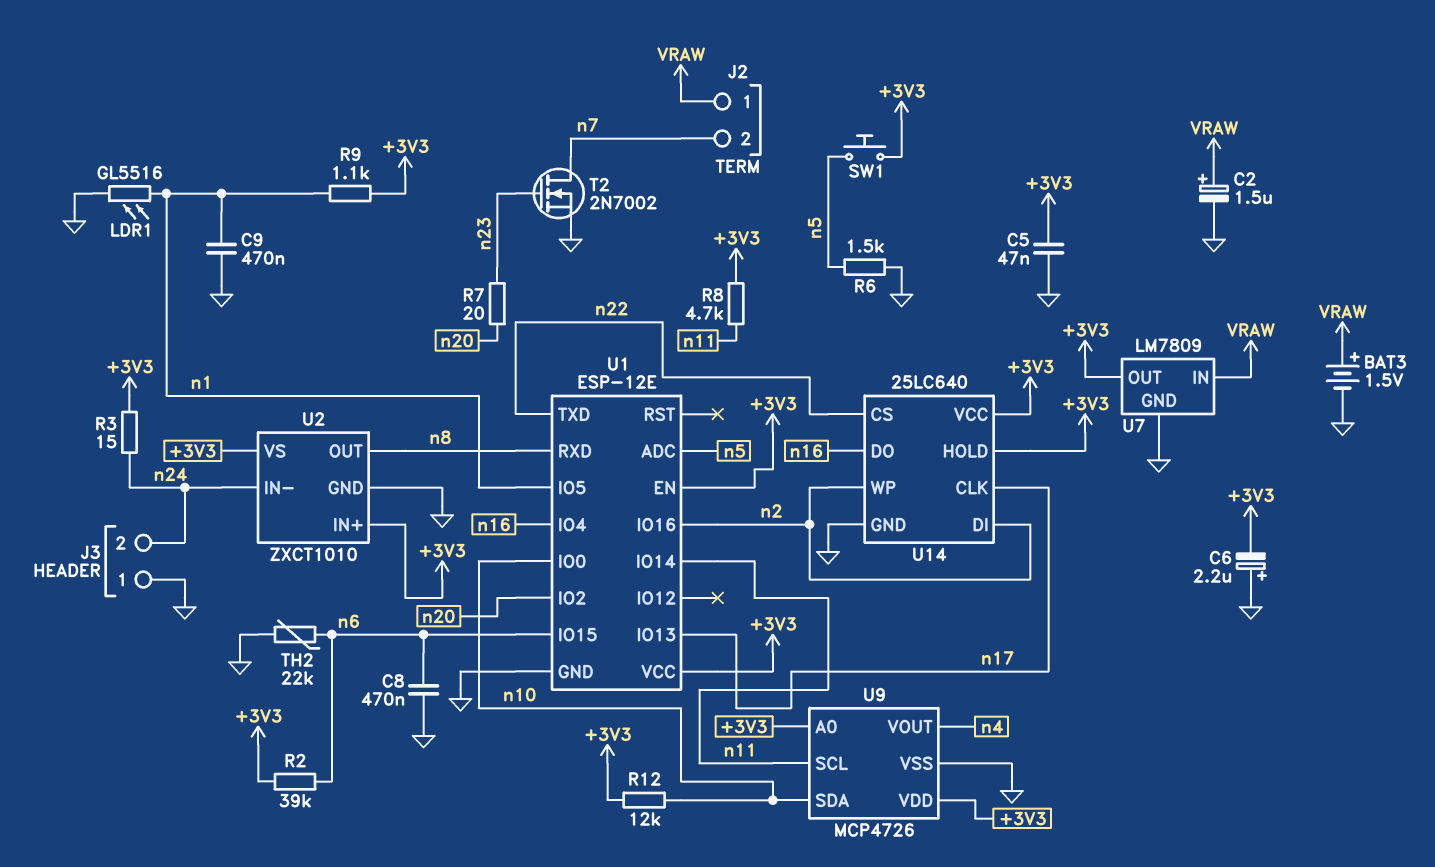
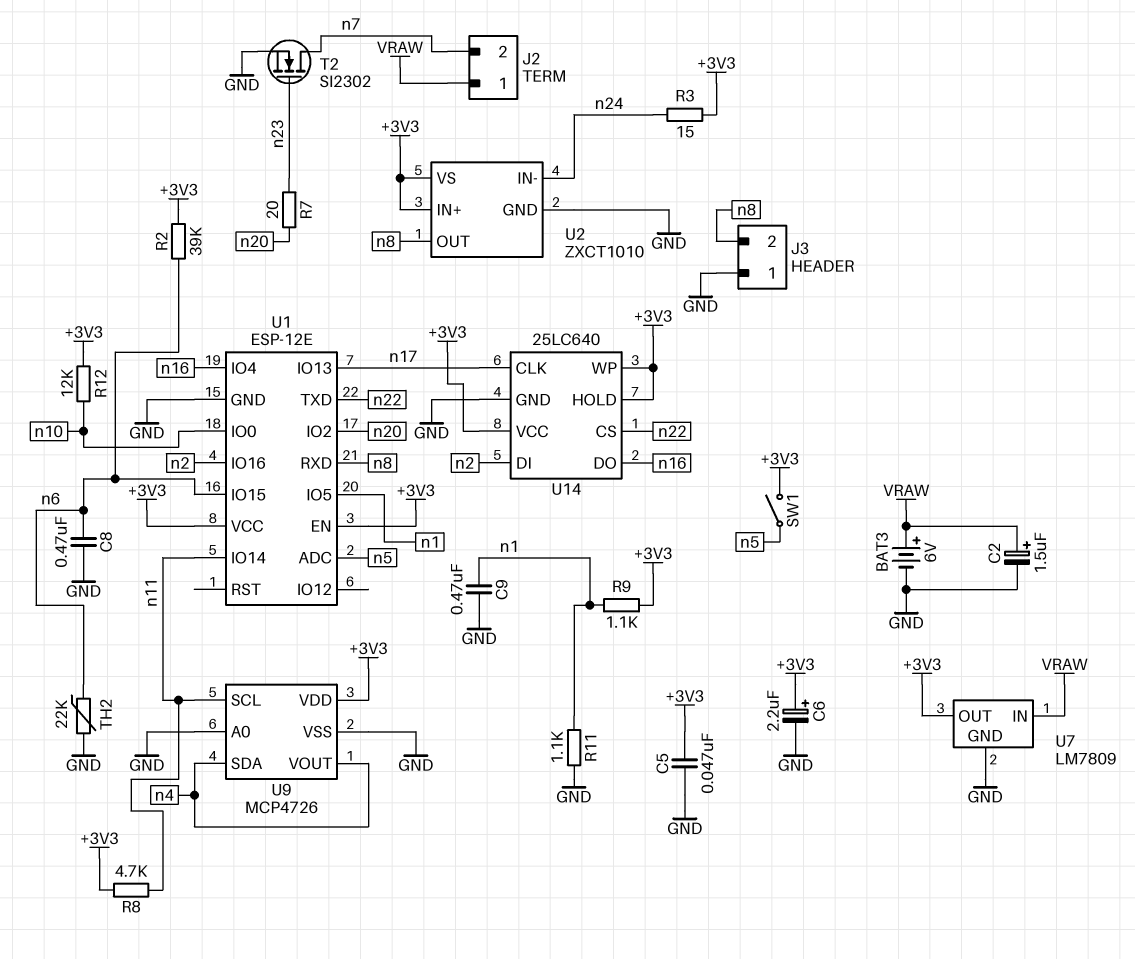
BAT3: 1.5V (plus VRAW, minus GND) -> 6V (plus VRAW, minus GND)
C6: 2.2uF (plus GND, minus +3V3) -> 2.2uF (plus +3V3, minus GND)
J3 pin 2: n24 -> n8
LDR1: GL5516 (GND, n1) -> none
R6: 1.5k (GND, n5) -> none
R11: none -> 1.1k (GND, n1)
SW1: button (+3V3, n5) -> switch (+3V3, n5)
T2: NMOS 2N7002 (G n23, D n7, S GND) -> NMOS SI2302 (G n23, D n7, S GND)
U9 pin A0: +3V3 -> GND
U9 pin SDA: n10 -> n4
U14 pin WP: n2 -> +3V3

